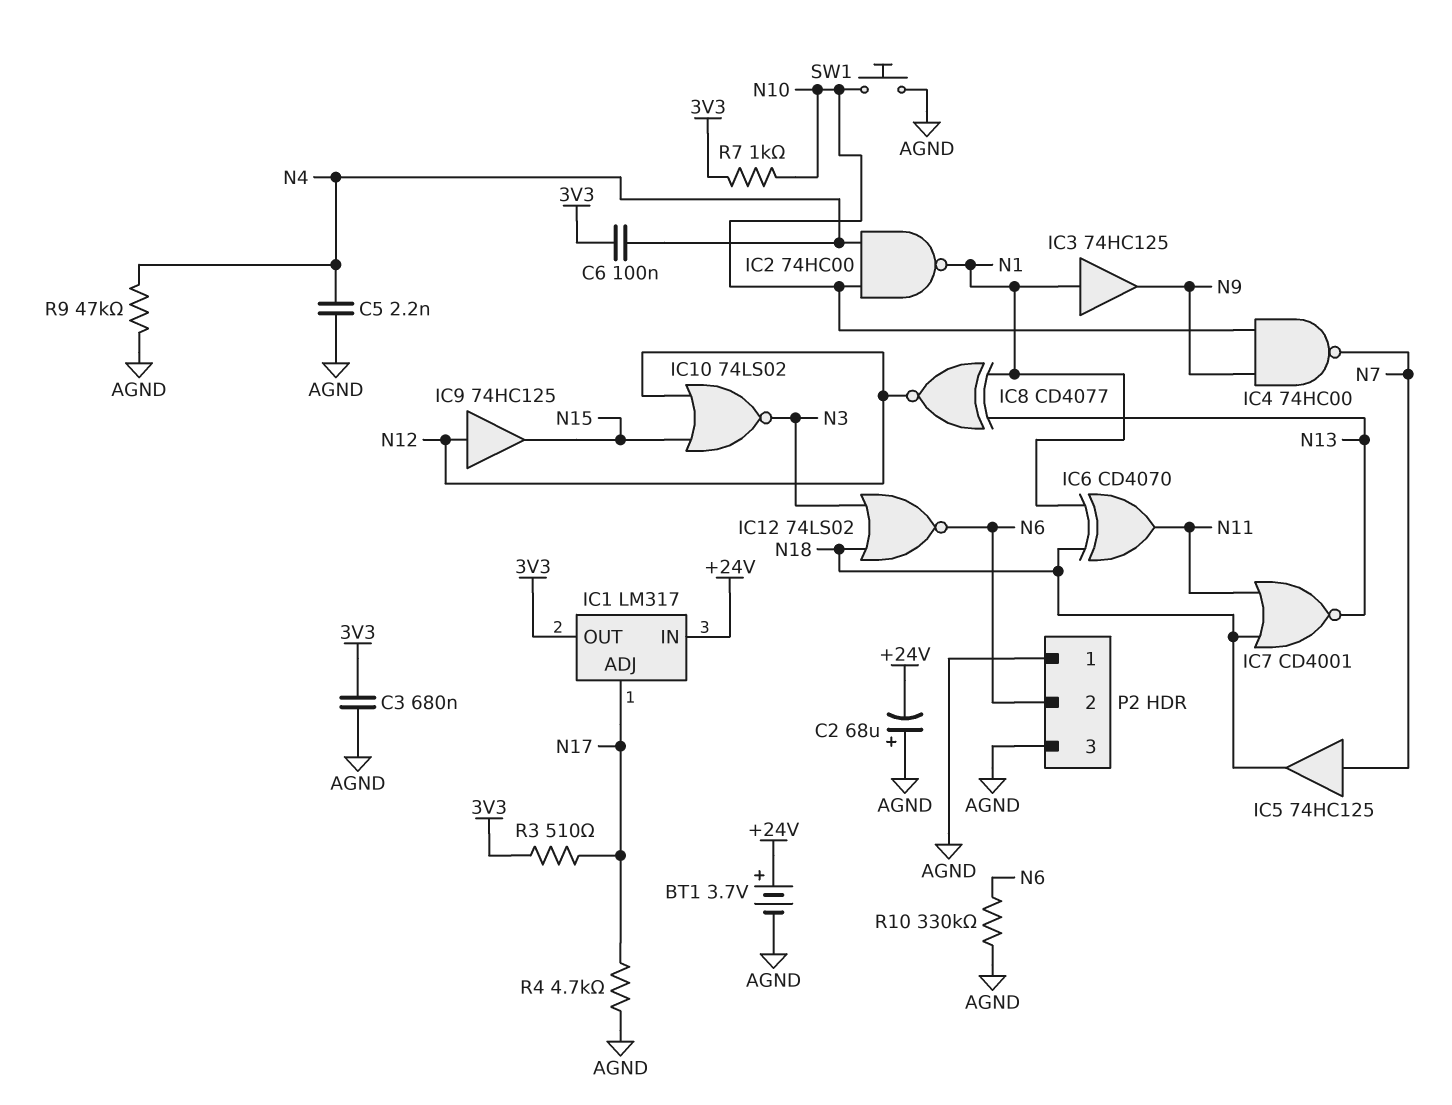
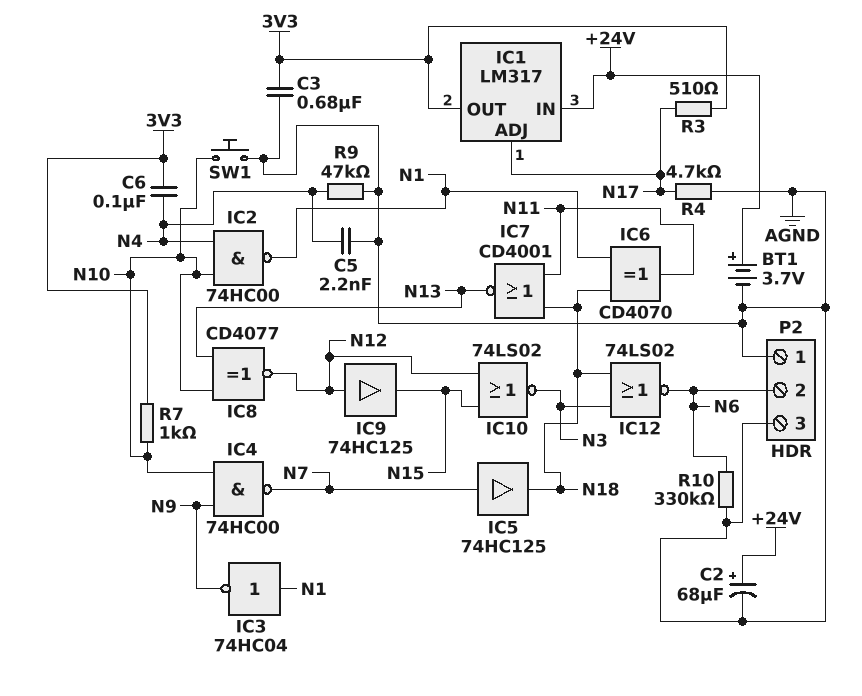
C2: 68uF (plus AGND, minus +24V) -> 68uF (plus +24V, minus AGND)
IC3: buffer 74HC125 (in N1, out N9) -> NOT 74HC04 (in N1, out N9)
IC8: XNOR CD4077 (in N1, in N13, out N12) -> XNOR CD4077 (in N10, in N13, out N12)

